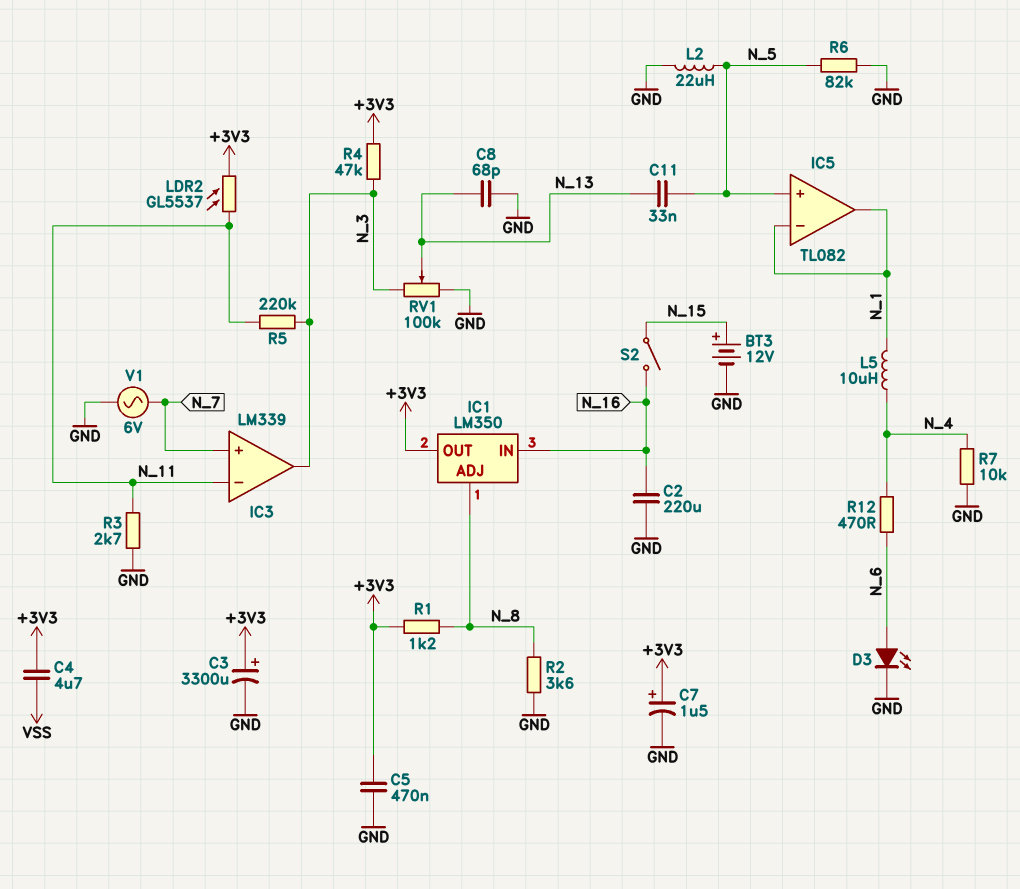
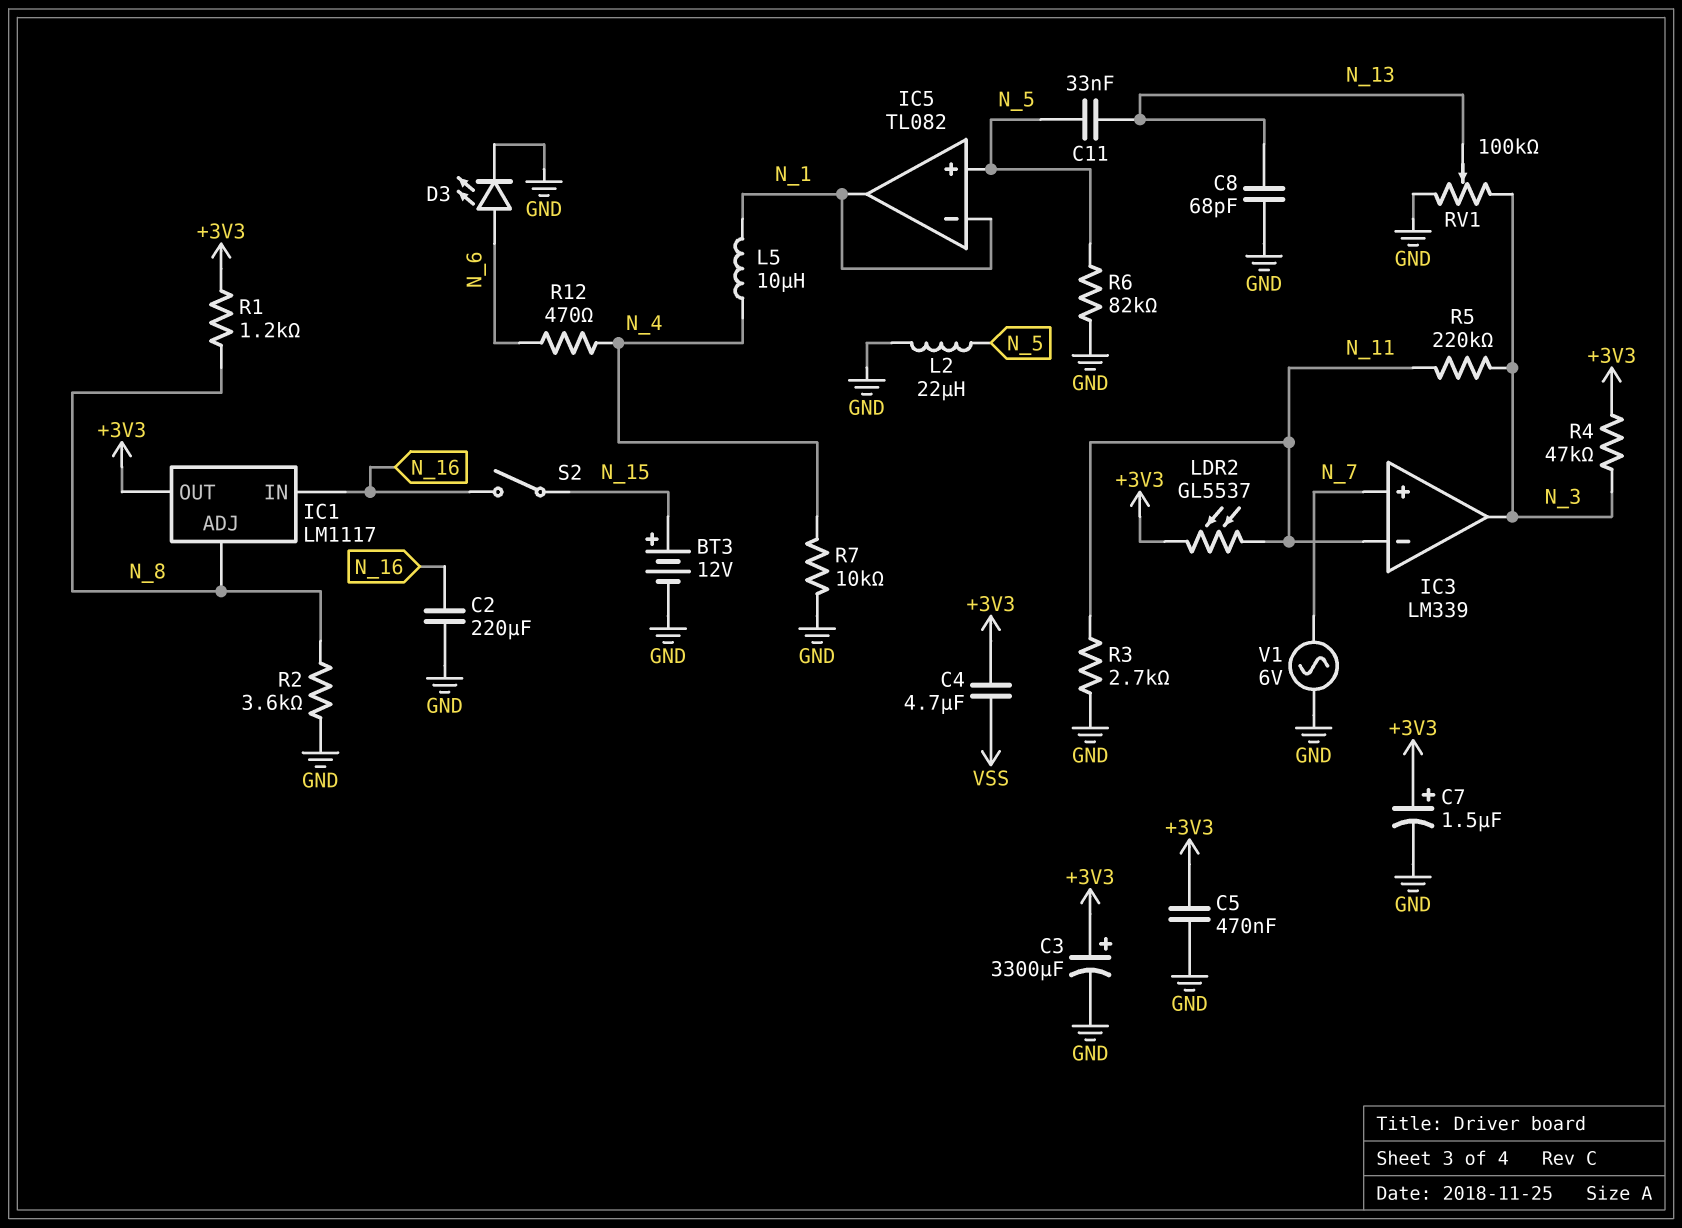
IC1: LM350 -> LM1117

